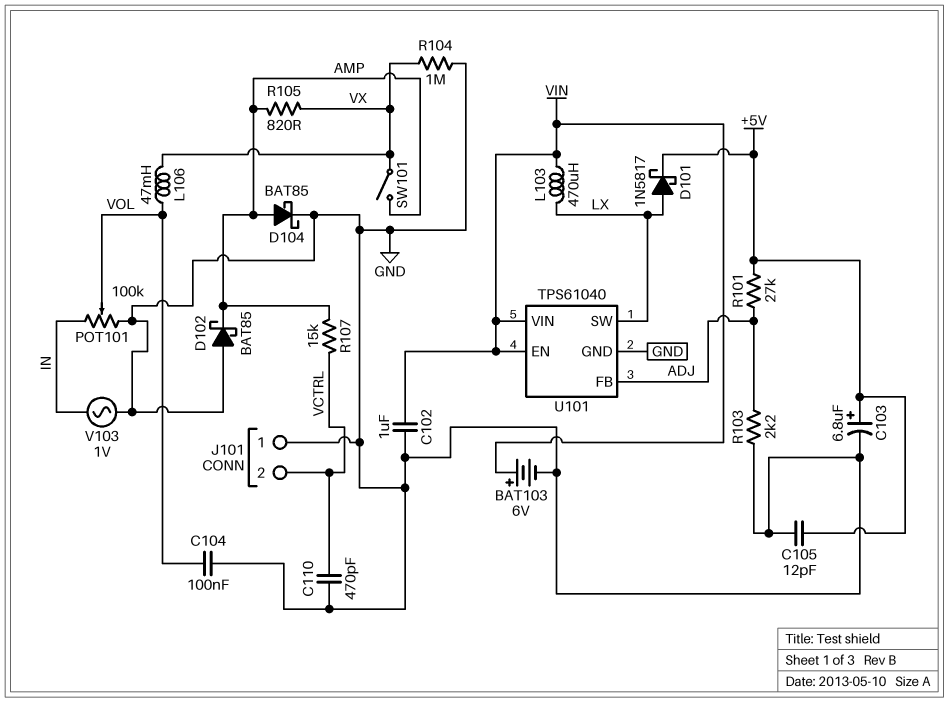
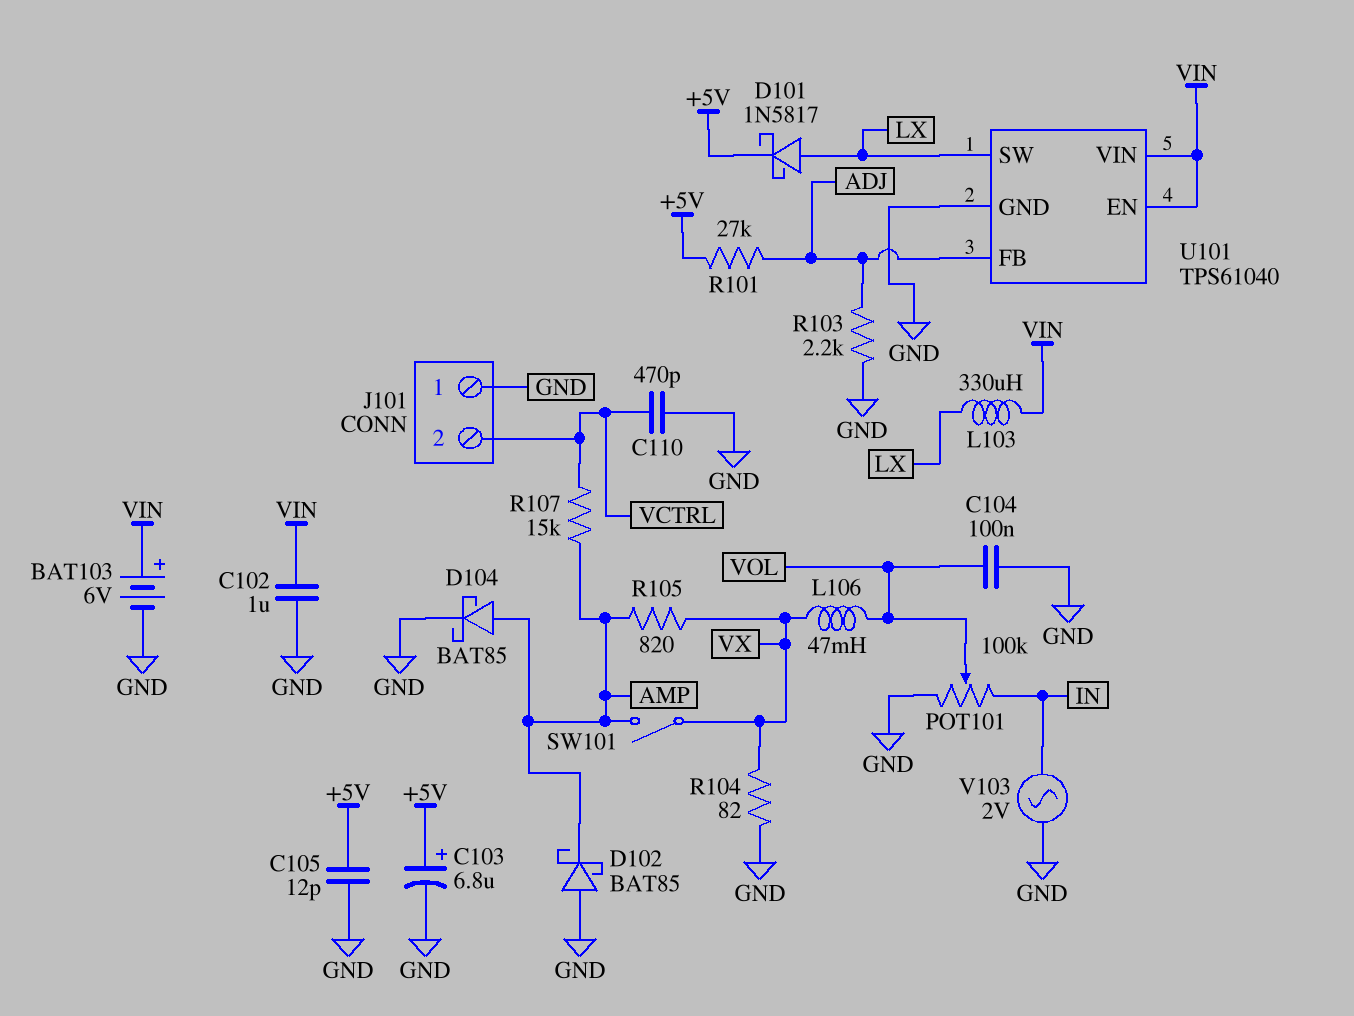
L103: 470uH (LX, VIN) -> 330uH (LX, VIN)
R104: 1M (GND, VX) -> 82 (GND, VX)
V103: AC 1V (GND, IN) -> AC 2V (GND, IN)

